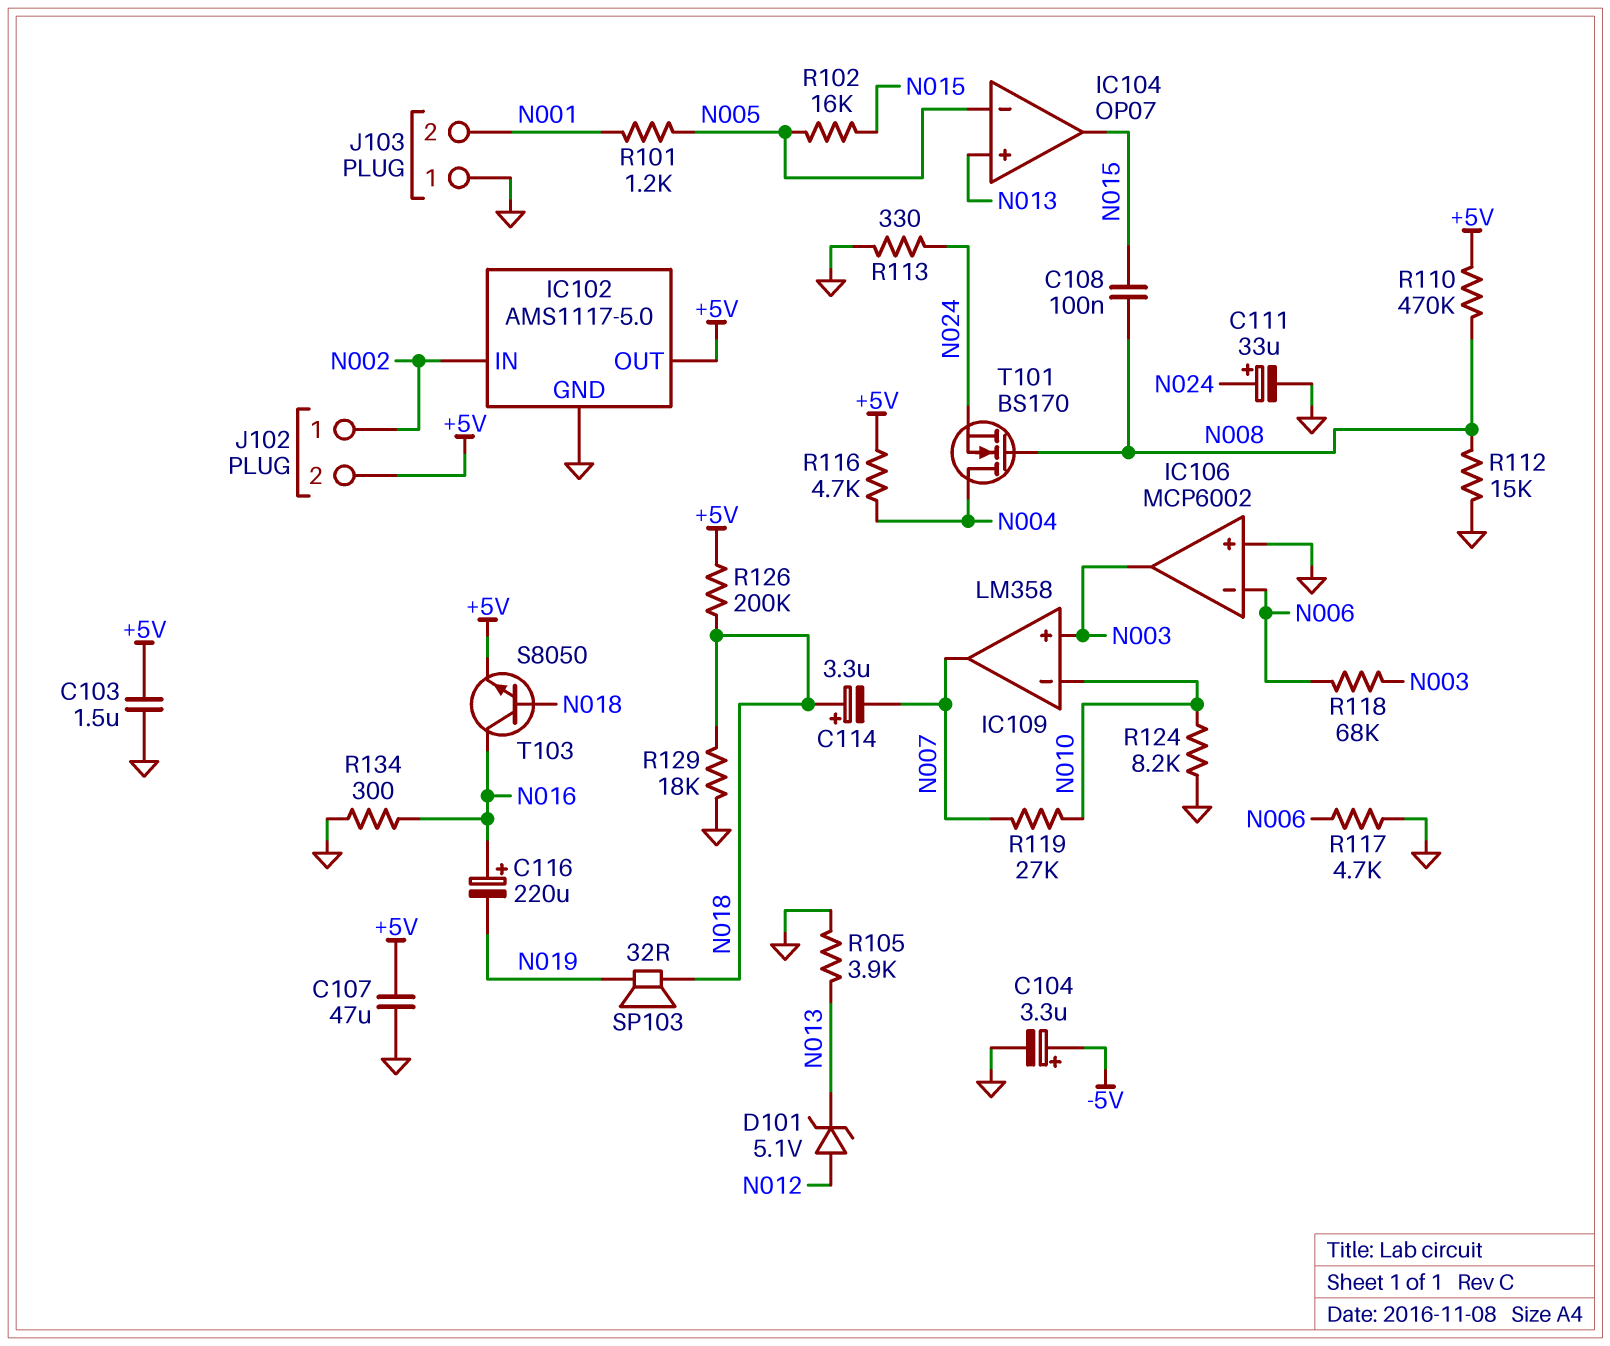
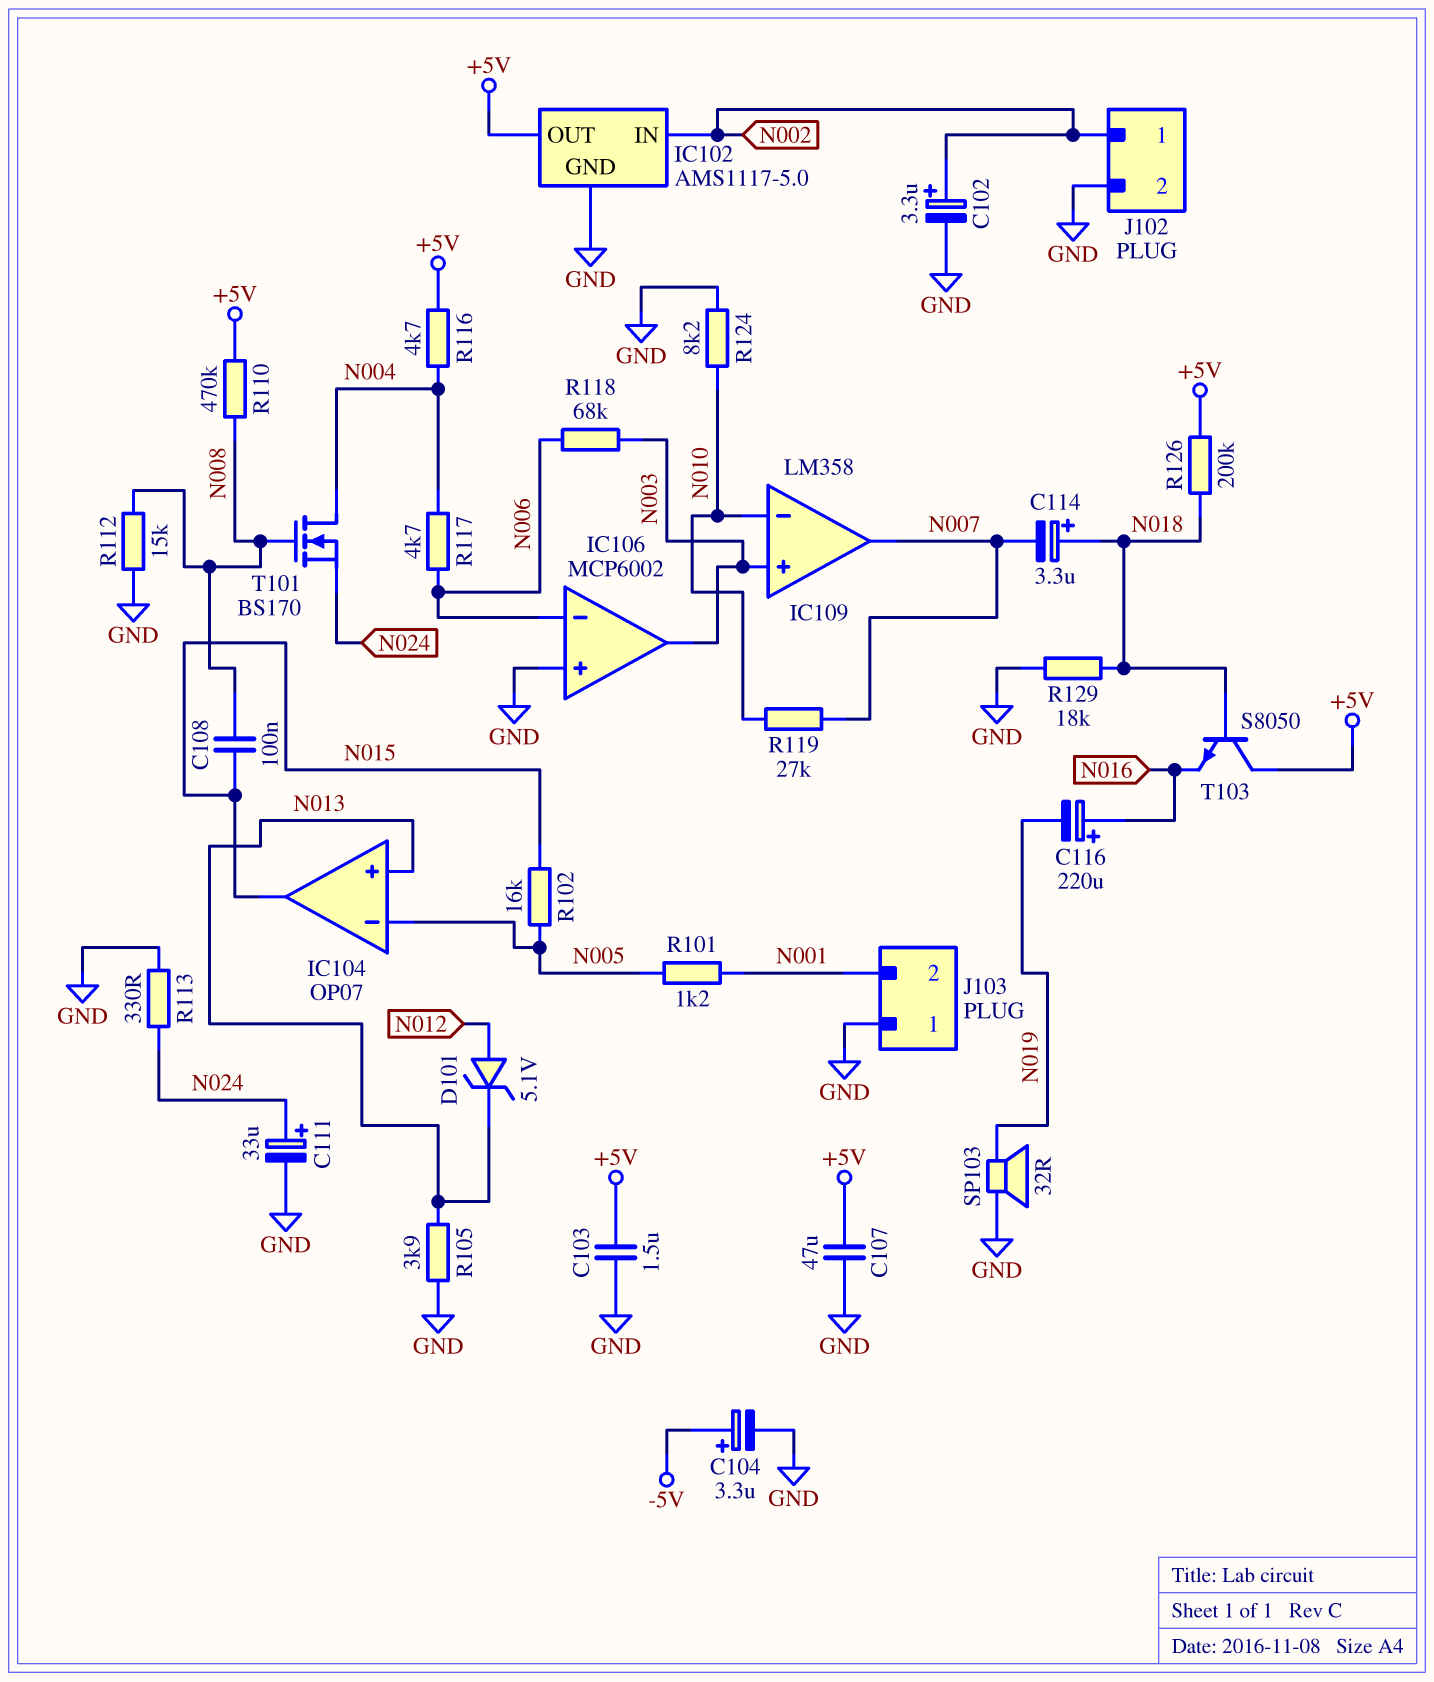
C102: none -> 3.3uF (plus N002, minus GND)
J102 pin 2: +5V -> GND
R117: 4.7k (GND, N006) -> 4.7k (N004, N006)
R134: 300 (GND, N016) -> none
SP103: speaker 32R (N018, N019) -> speaker 32R (GND, N019)
T103: NPN S8050 (B N018, C N016, E +5V) -> NPN S8050 (B N018, C +5V, E N016)

